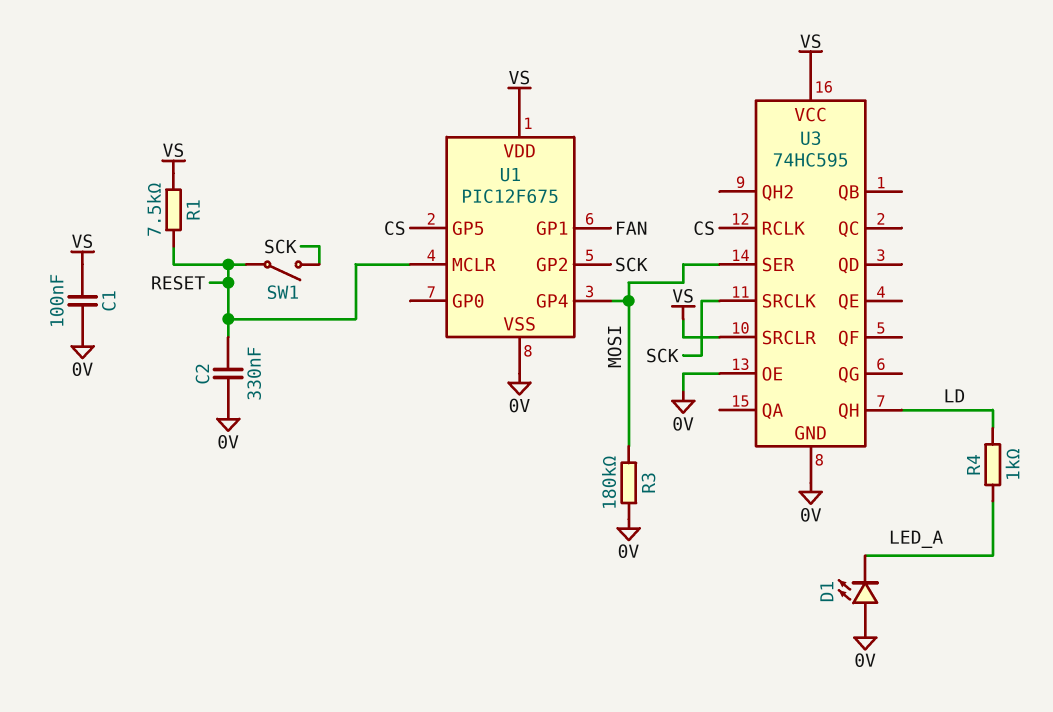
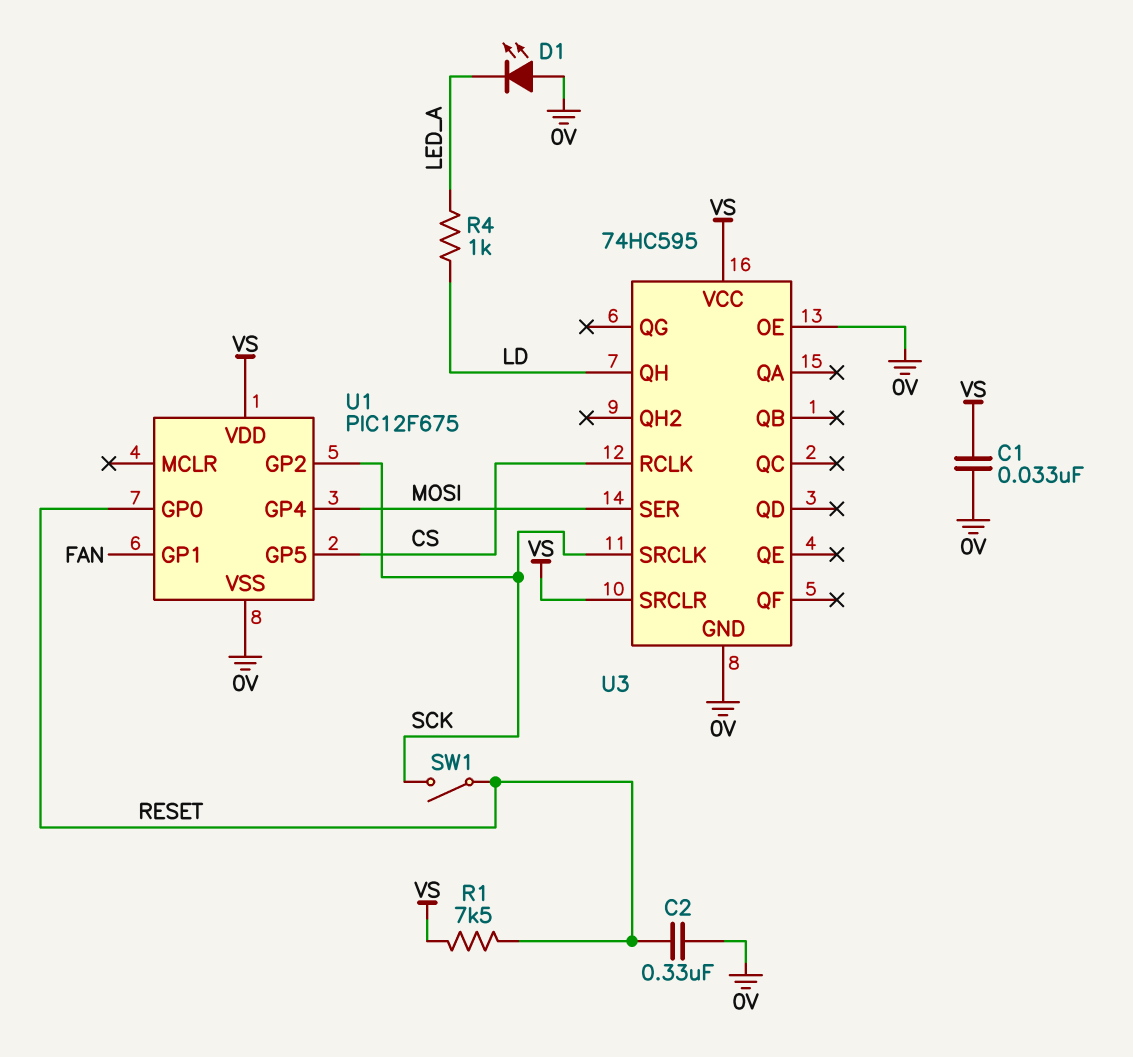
C1: 100nF (0V, VS) -> 33nF (0V, VS)
R3: 180k (0V, MOSI) -> none
U1 pin GP0: none -> RESET
U1 pin MCLR: RESET -> none

